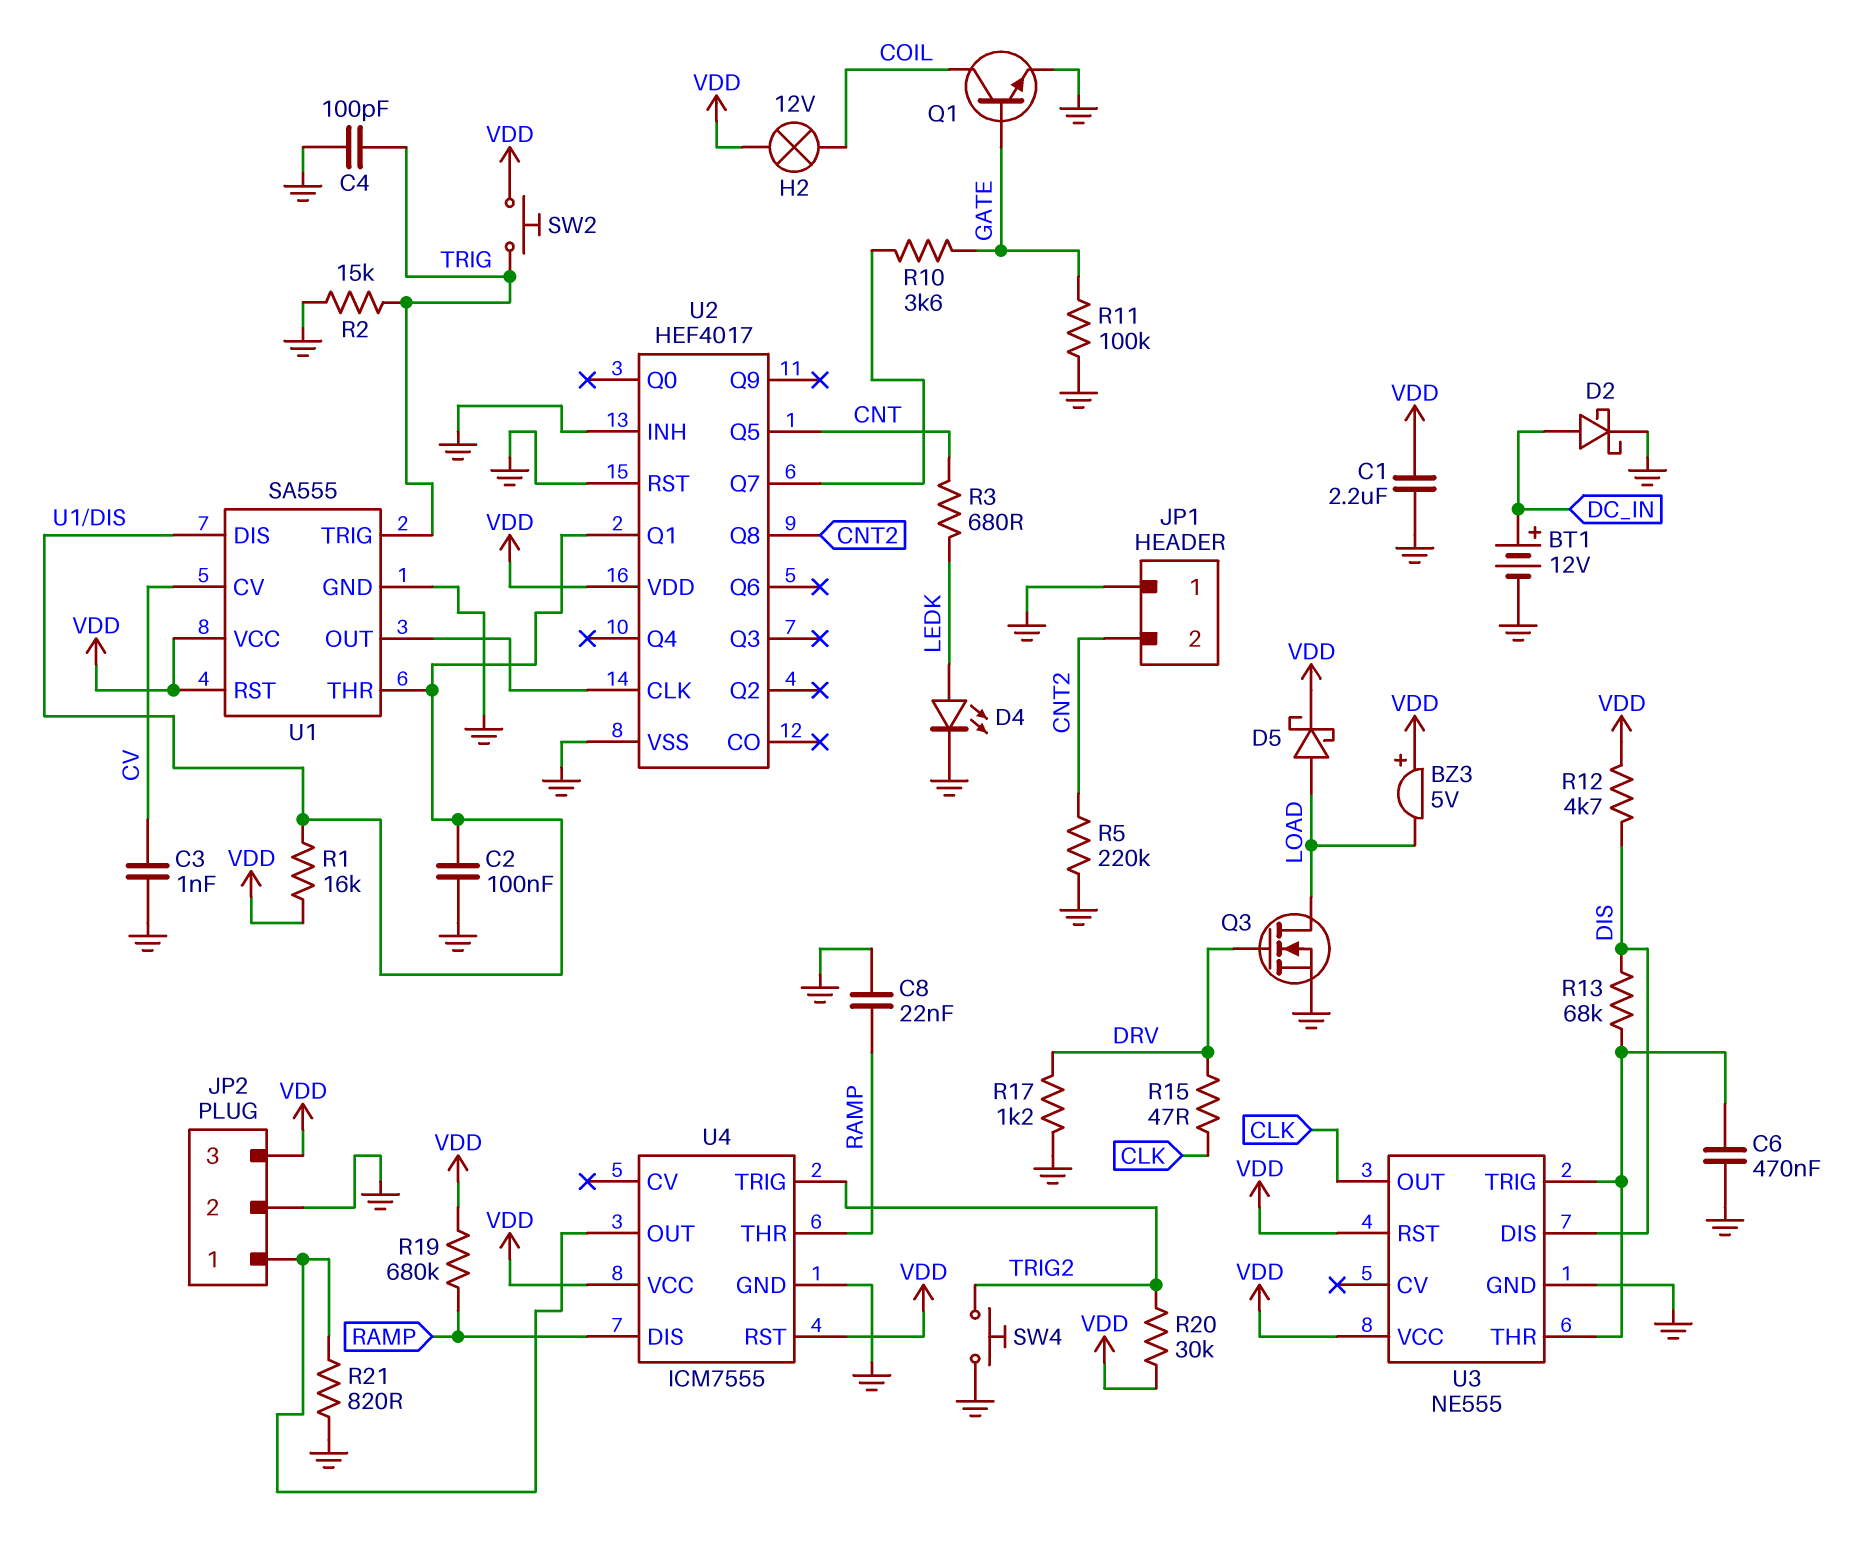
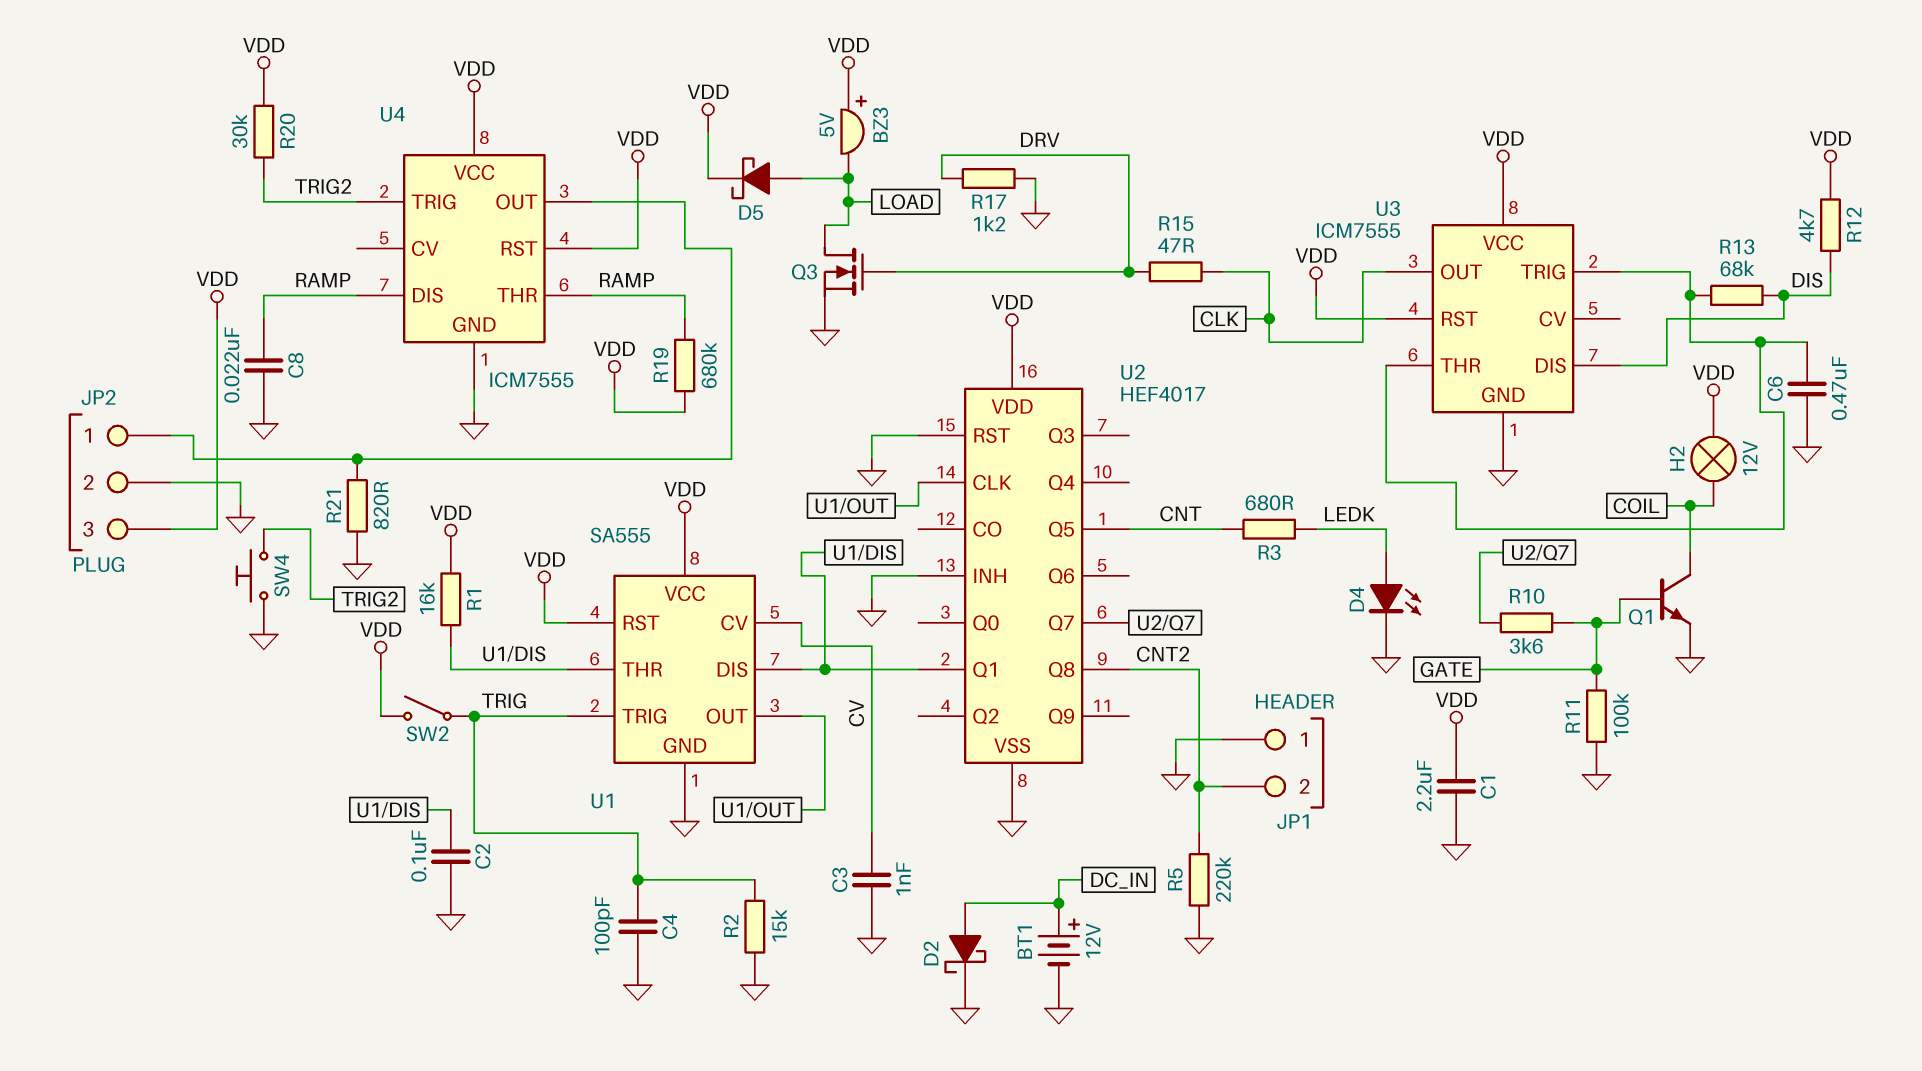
SW2: button (TRIG, VDD) -> switch (TRIG, VDD)
U3: NE555 -> ICM7555

